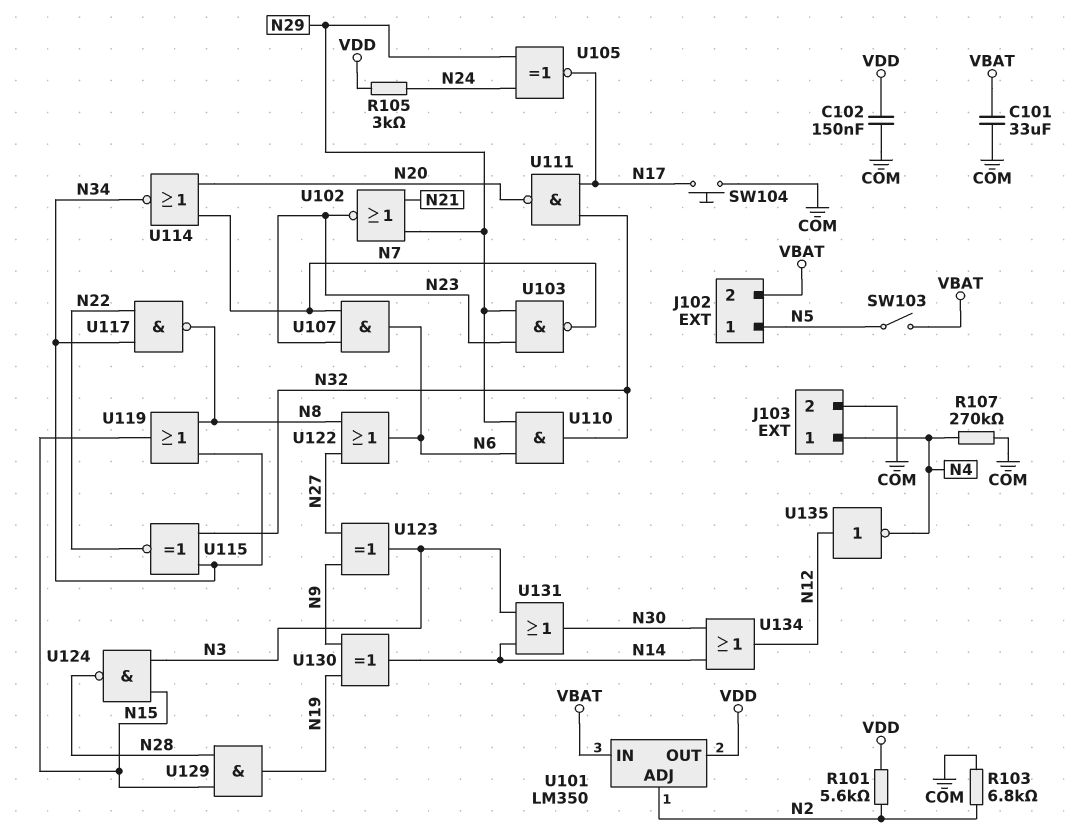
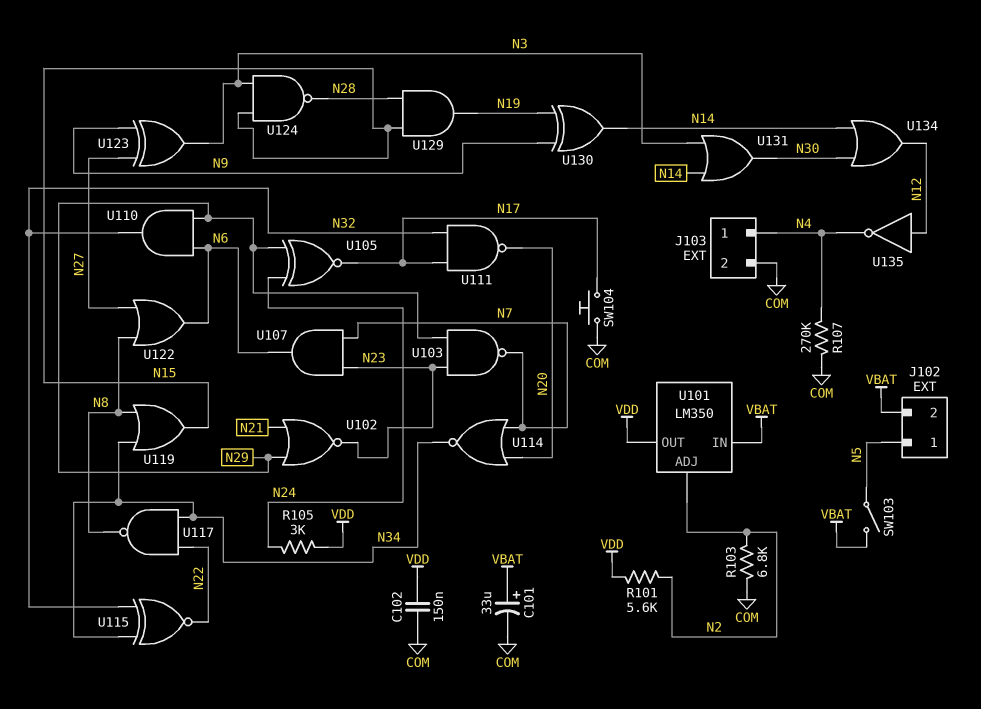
C101: 33uF (COM, VBAT) -> 33uF (plus VBAT, minus COM)

